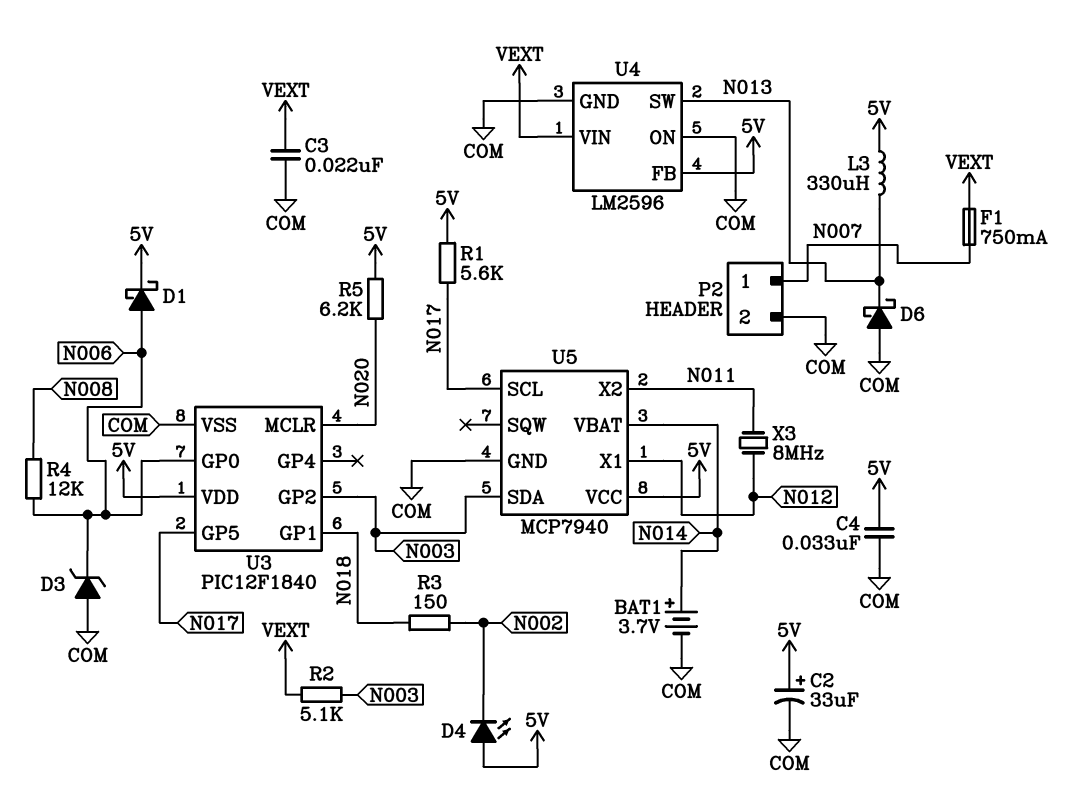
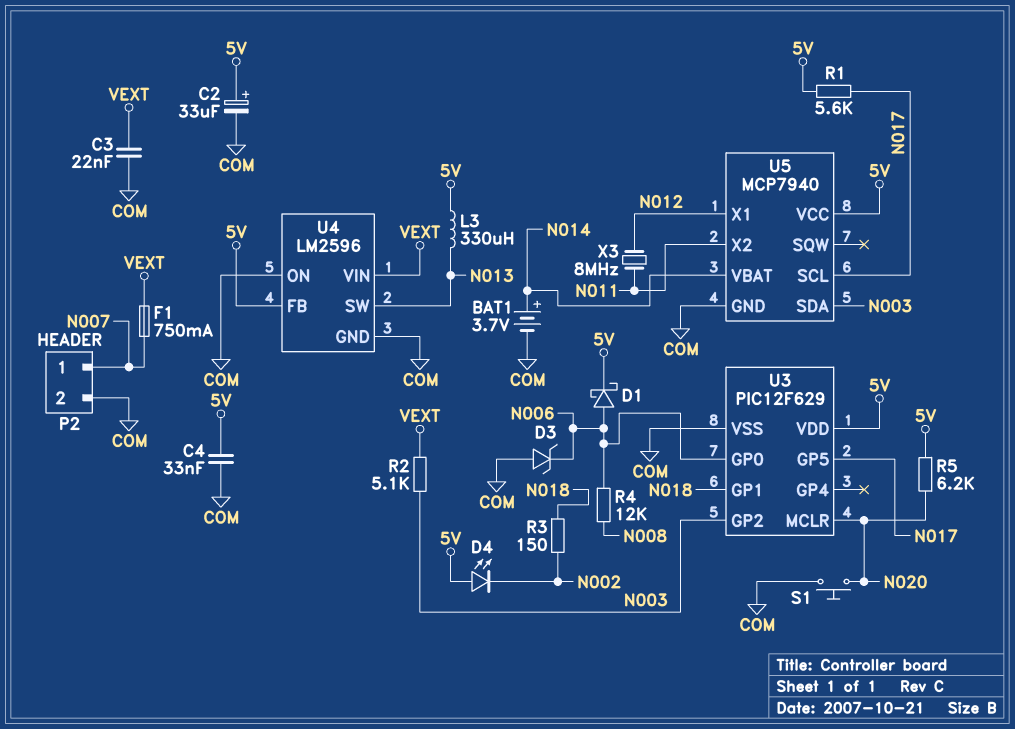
D6: schottky (A COM, K N013) -> none
S1: none -> button (COM, N020)
U3: PIC12F1840 -> PIC12F629

